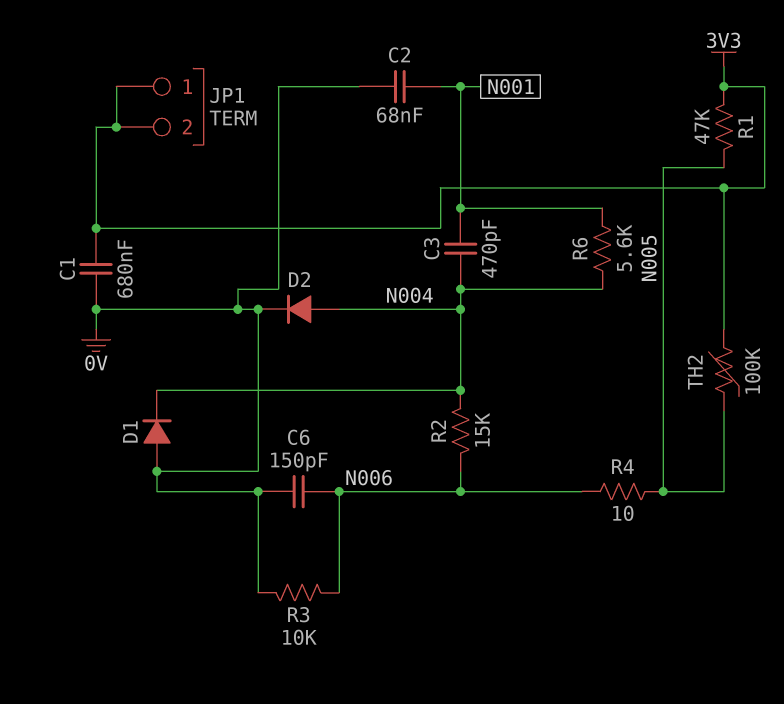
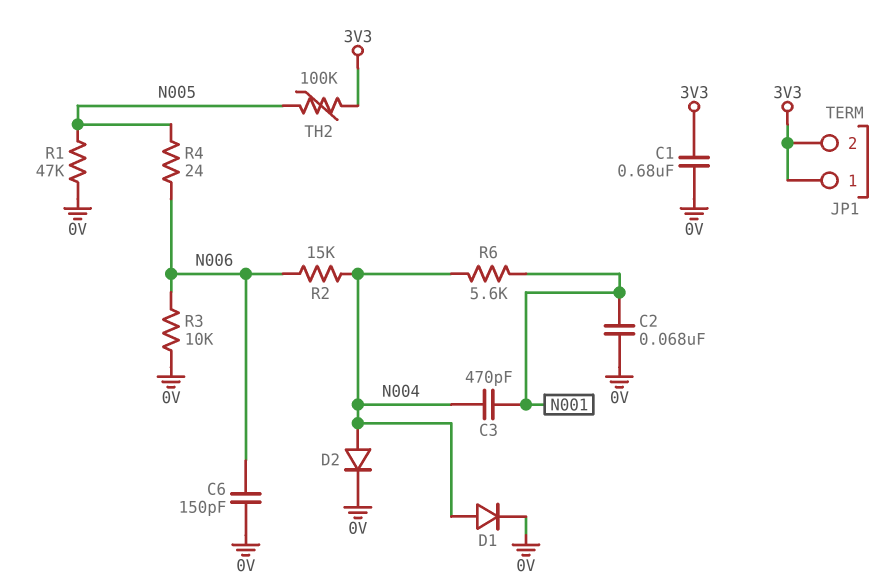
D1: diode (A 0V, K N004) -> diode (A N004, K 0V)
R1: 47k (3V3, N005) -> 47k (0V, N005)
R4: 10 (N005, N006) -> 24 (N005, N006)

